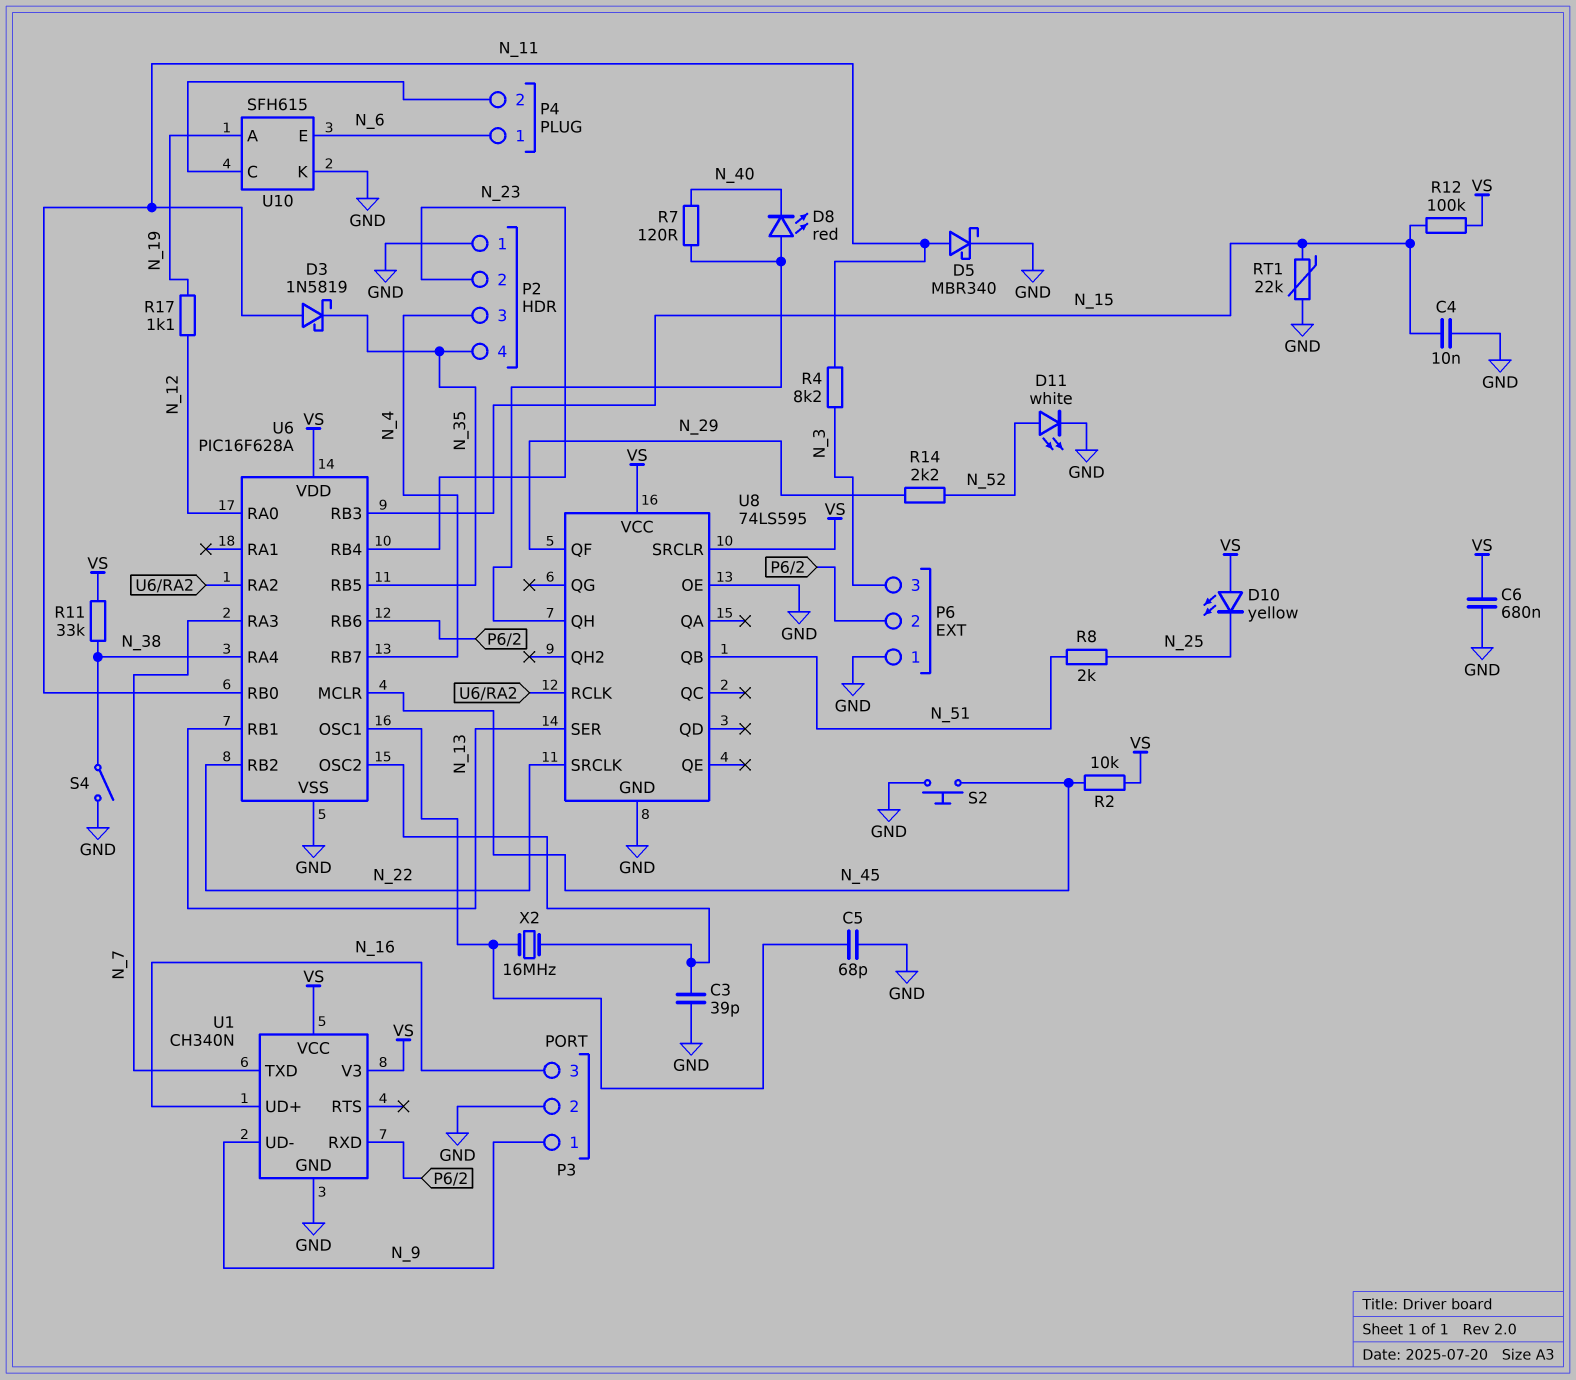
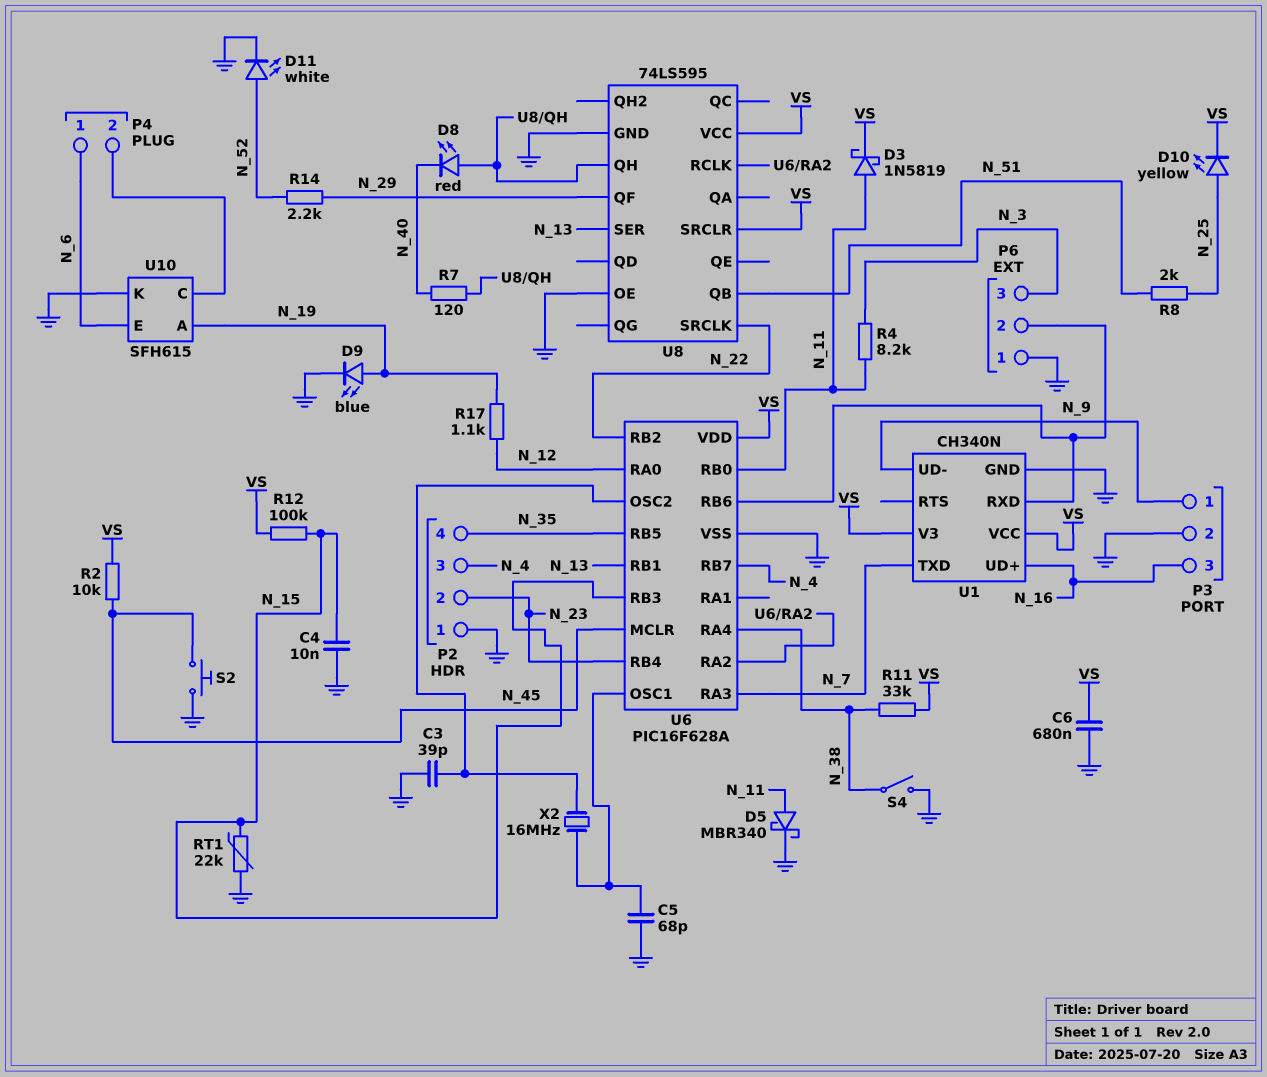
D3: schottky 1N5819 (A N_11, K N_35) -> schottky 1N5819 (A N_11, K VS)
D9: none -> LED blue (A N_19, K GND)
D10: LED yellow (A VS, K N_25) -> LED yellow (A N_25, K VS)

